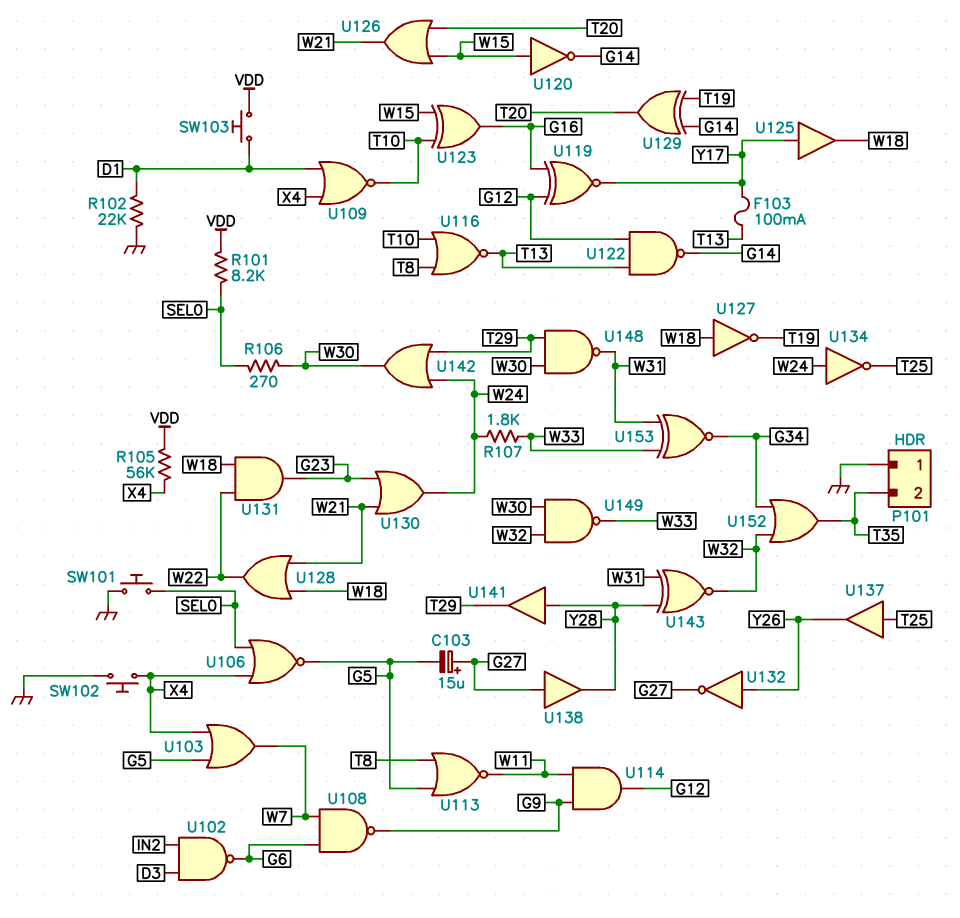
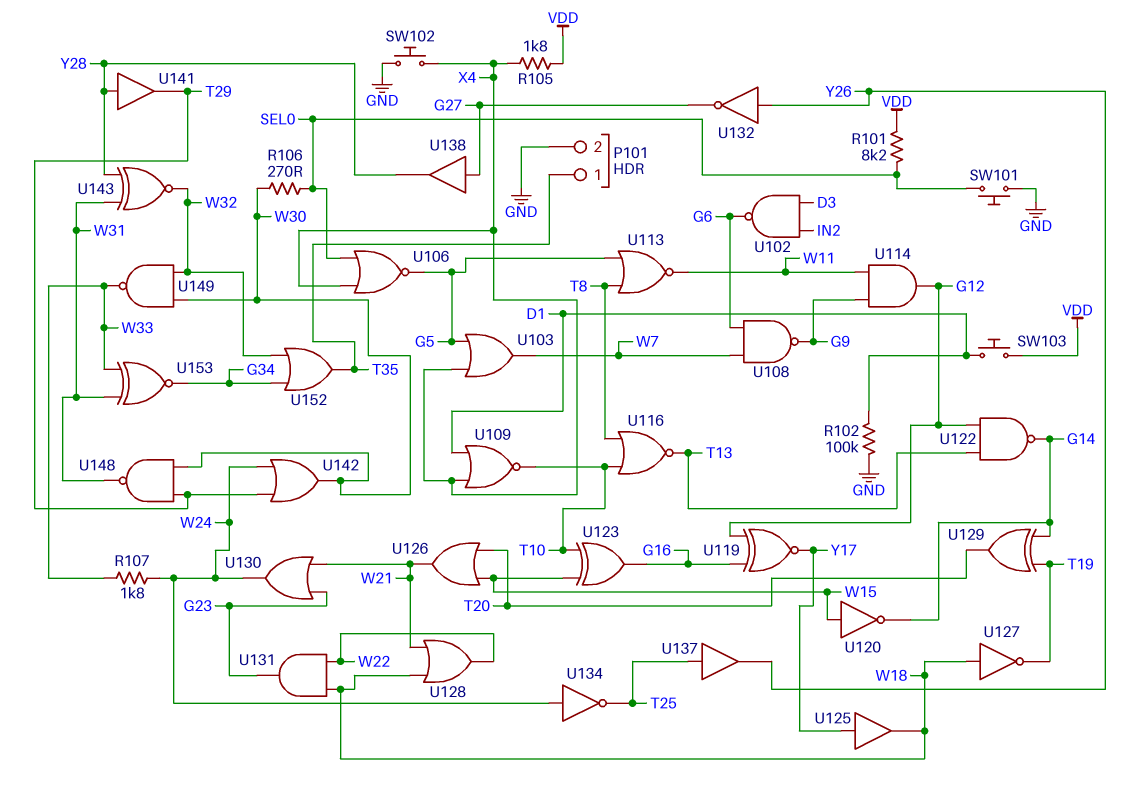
C103: 15uF (plus G27, minus G5) -> none
F103: 100mA (T13, Y17) -> none
P101 pin 1: GND -> T35
P101 pin 2: T35 -> GND
R102: 22k (D1, GND) -> 100k (D1, GND)
R105: 56k (VDD, X4) -> 1.8k (VDD, X4)

